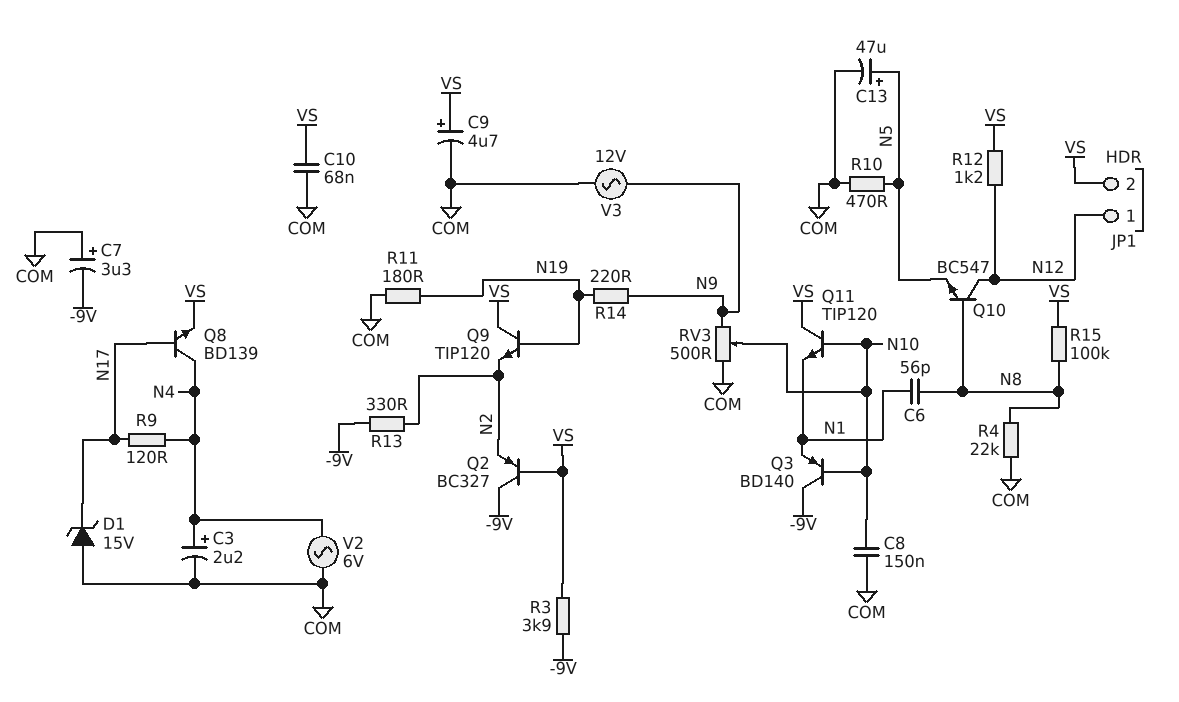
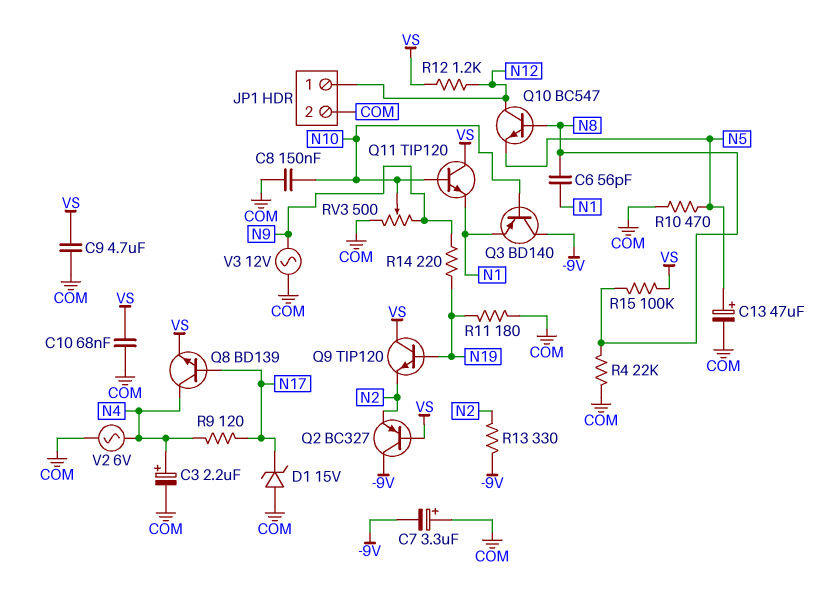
C9: 4.7uF (plus VS, minus COM) -> 4.7uF (COM, VS)
JP1 pin 2: VS -> COM
R3: 3.9k (-9V, VS) -> none

